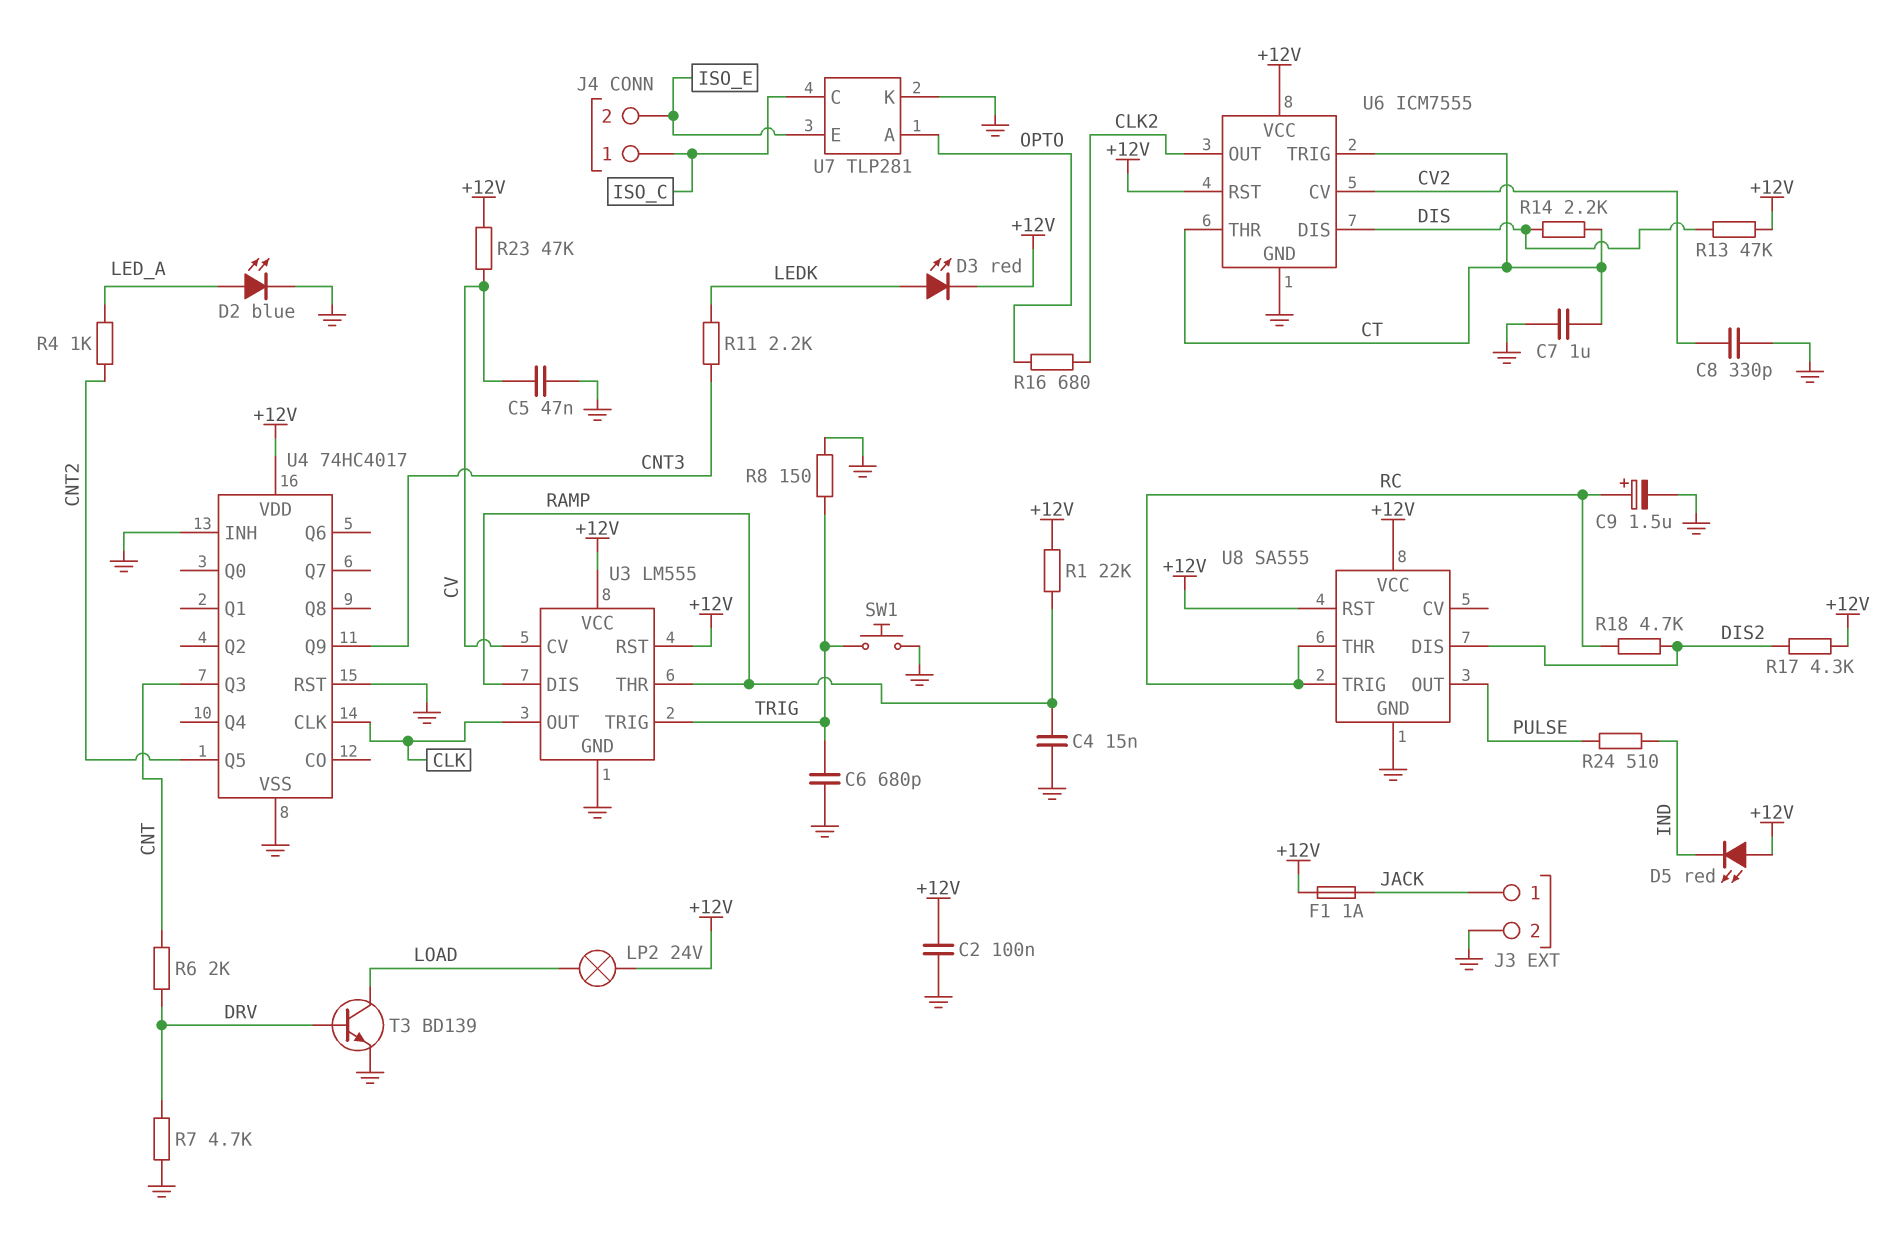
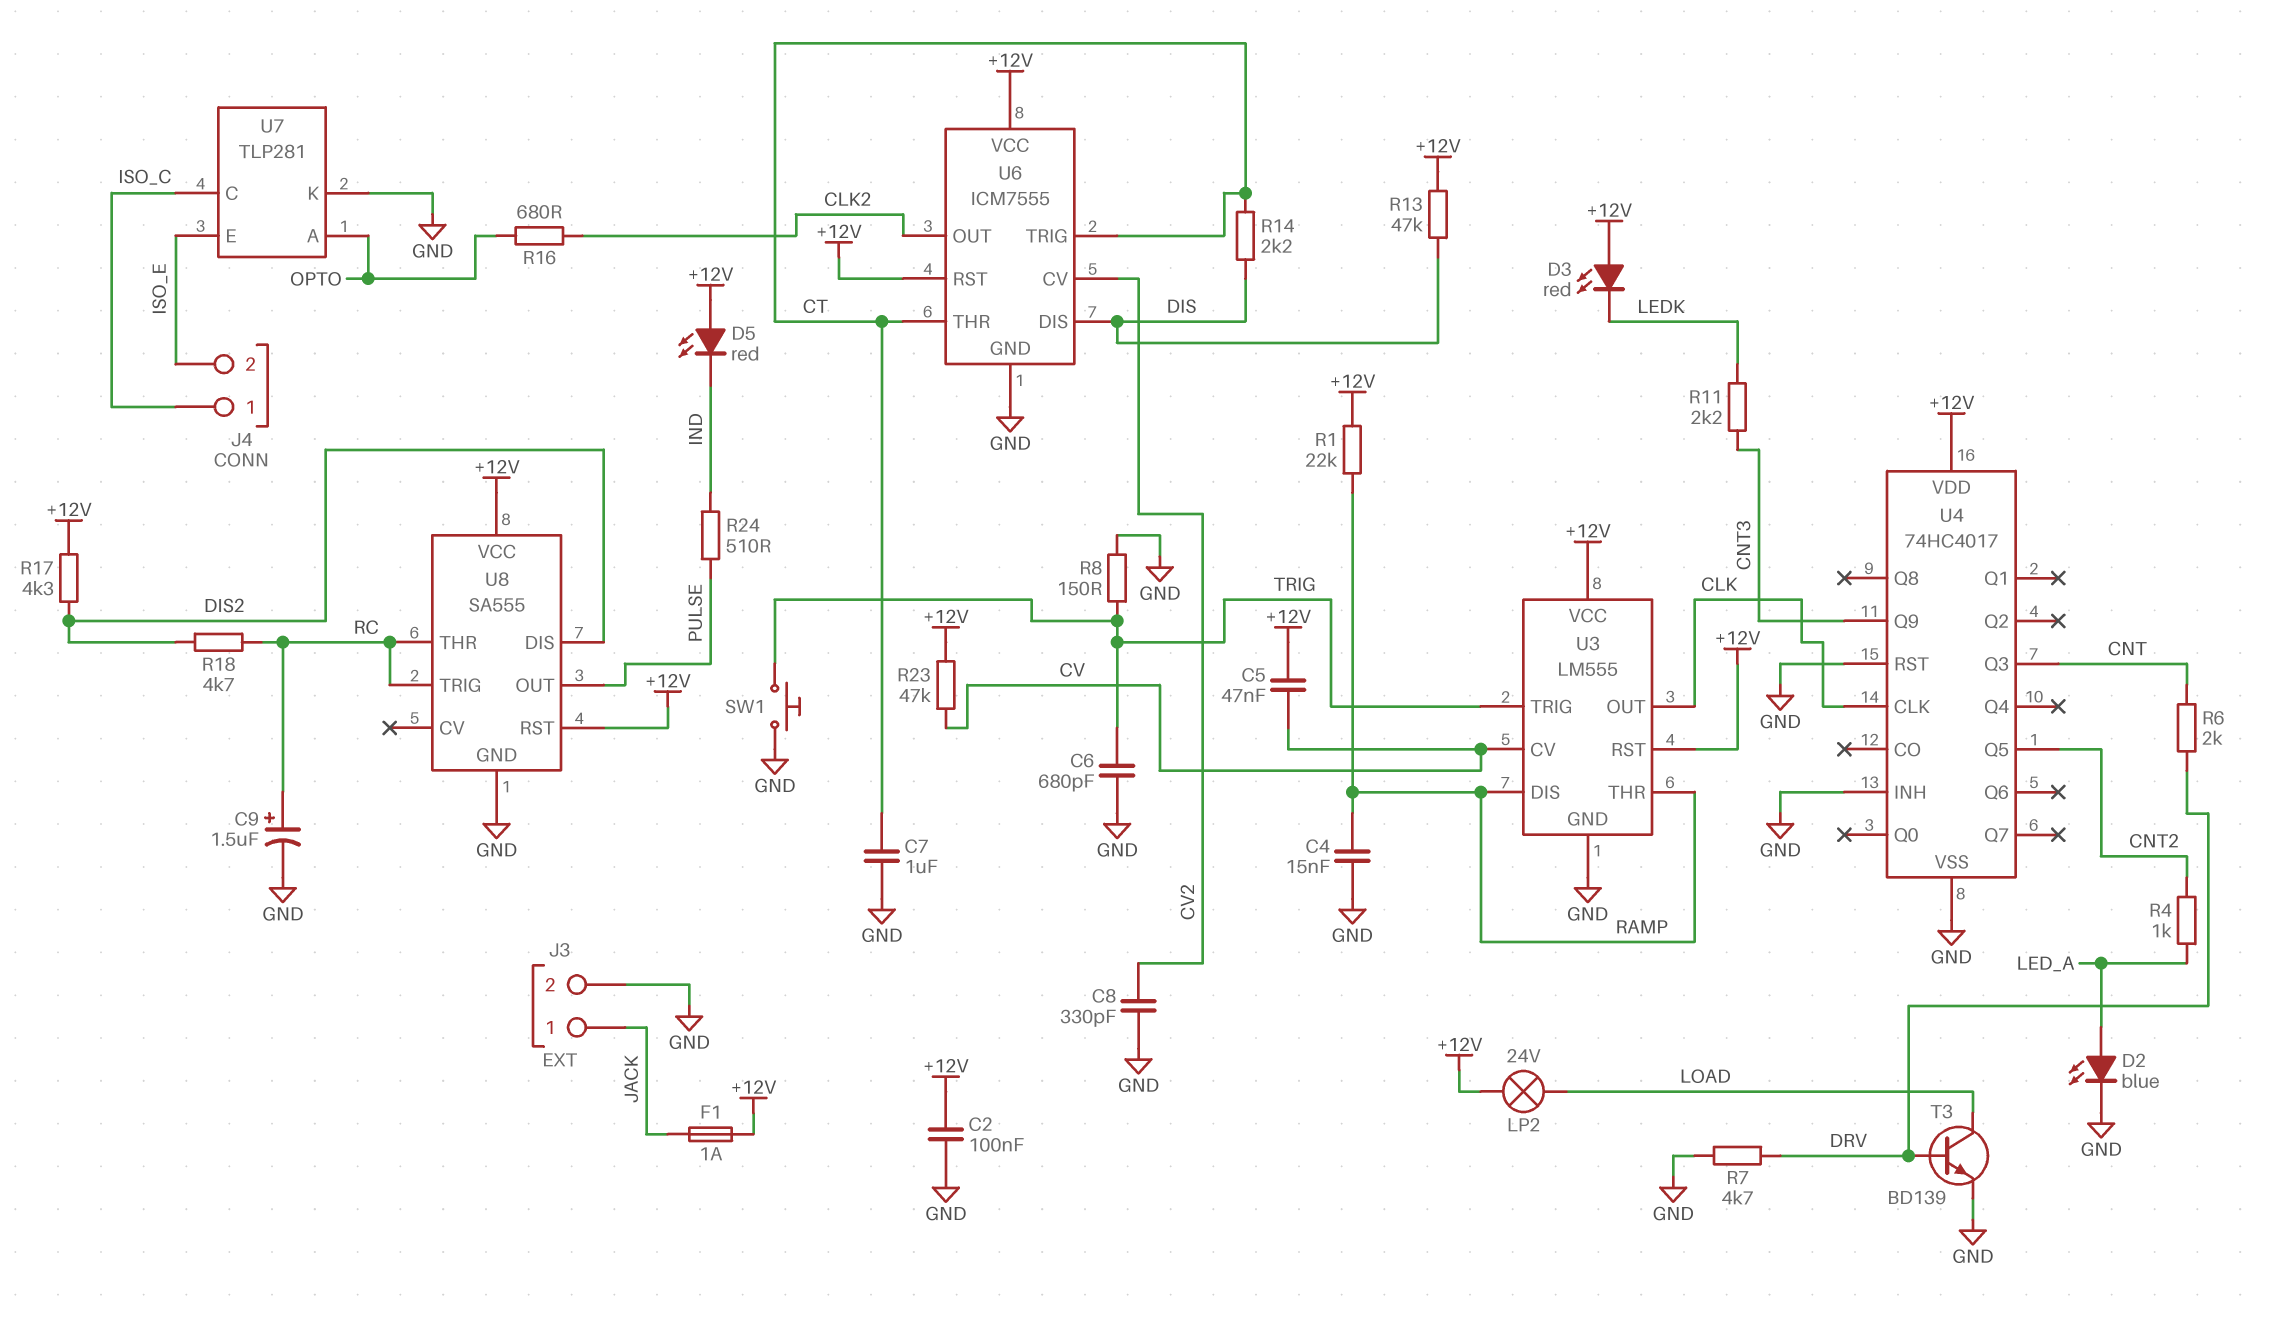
C5: 47nF (CV, GND) -> 47nF (+12V, CV)
D3: LED red (A LEDK, K +12V) -> LED red (A +12V, K LEDK)

